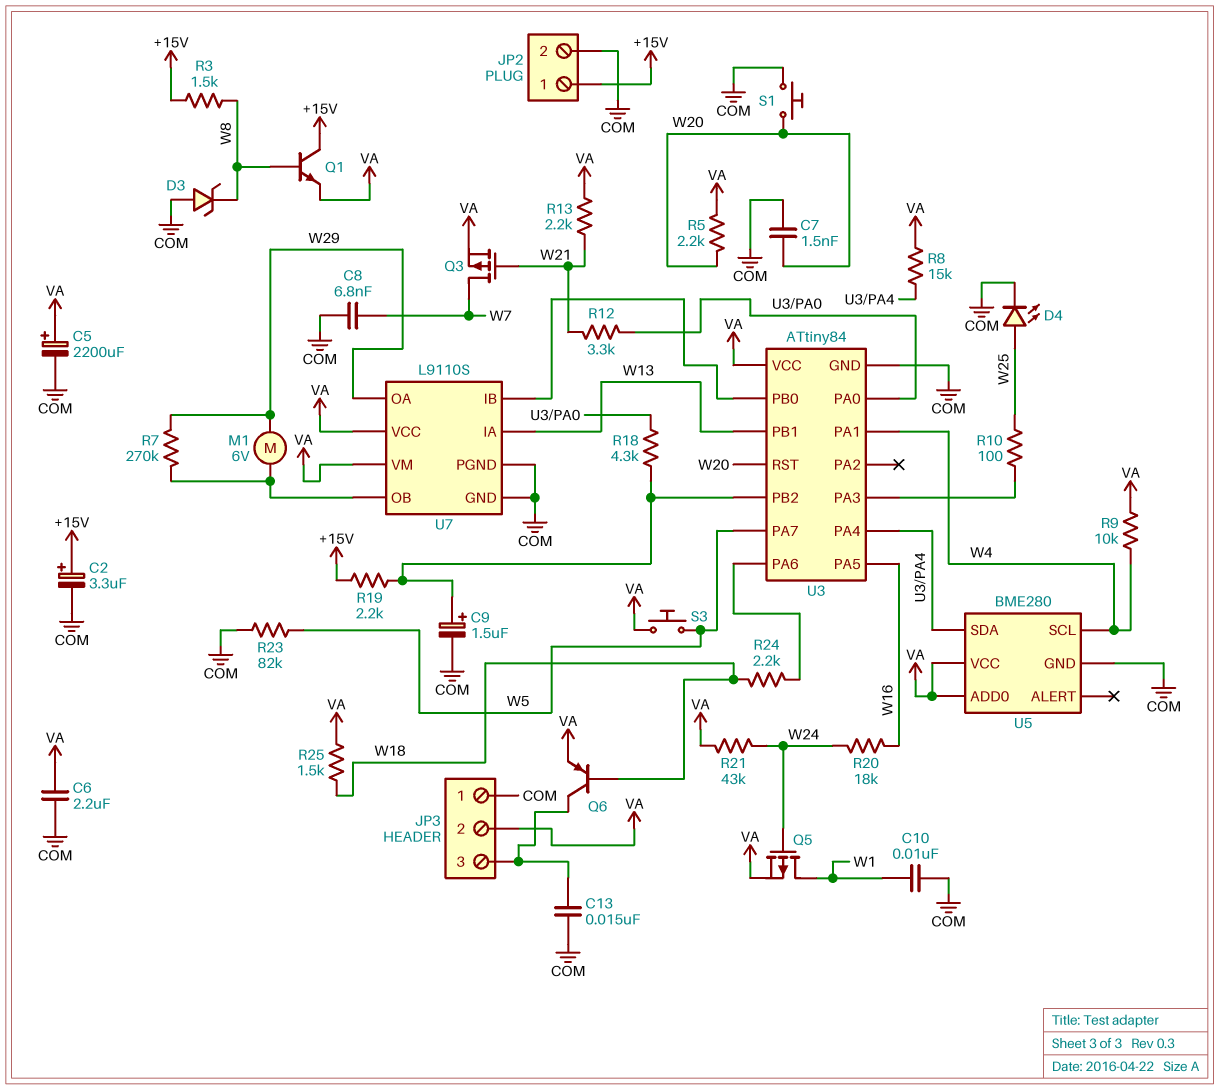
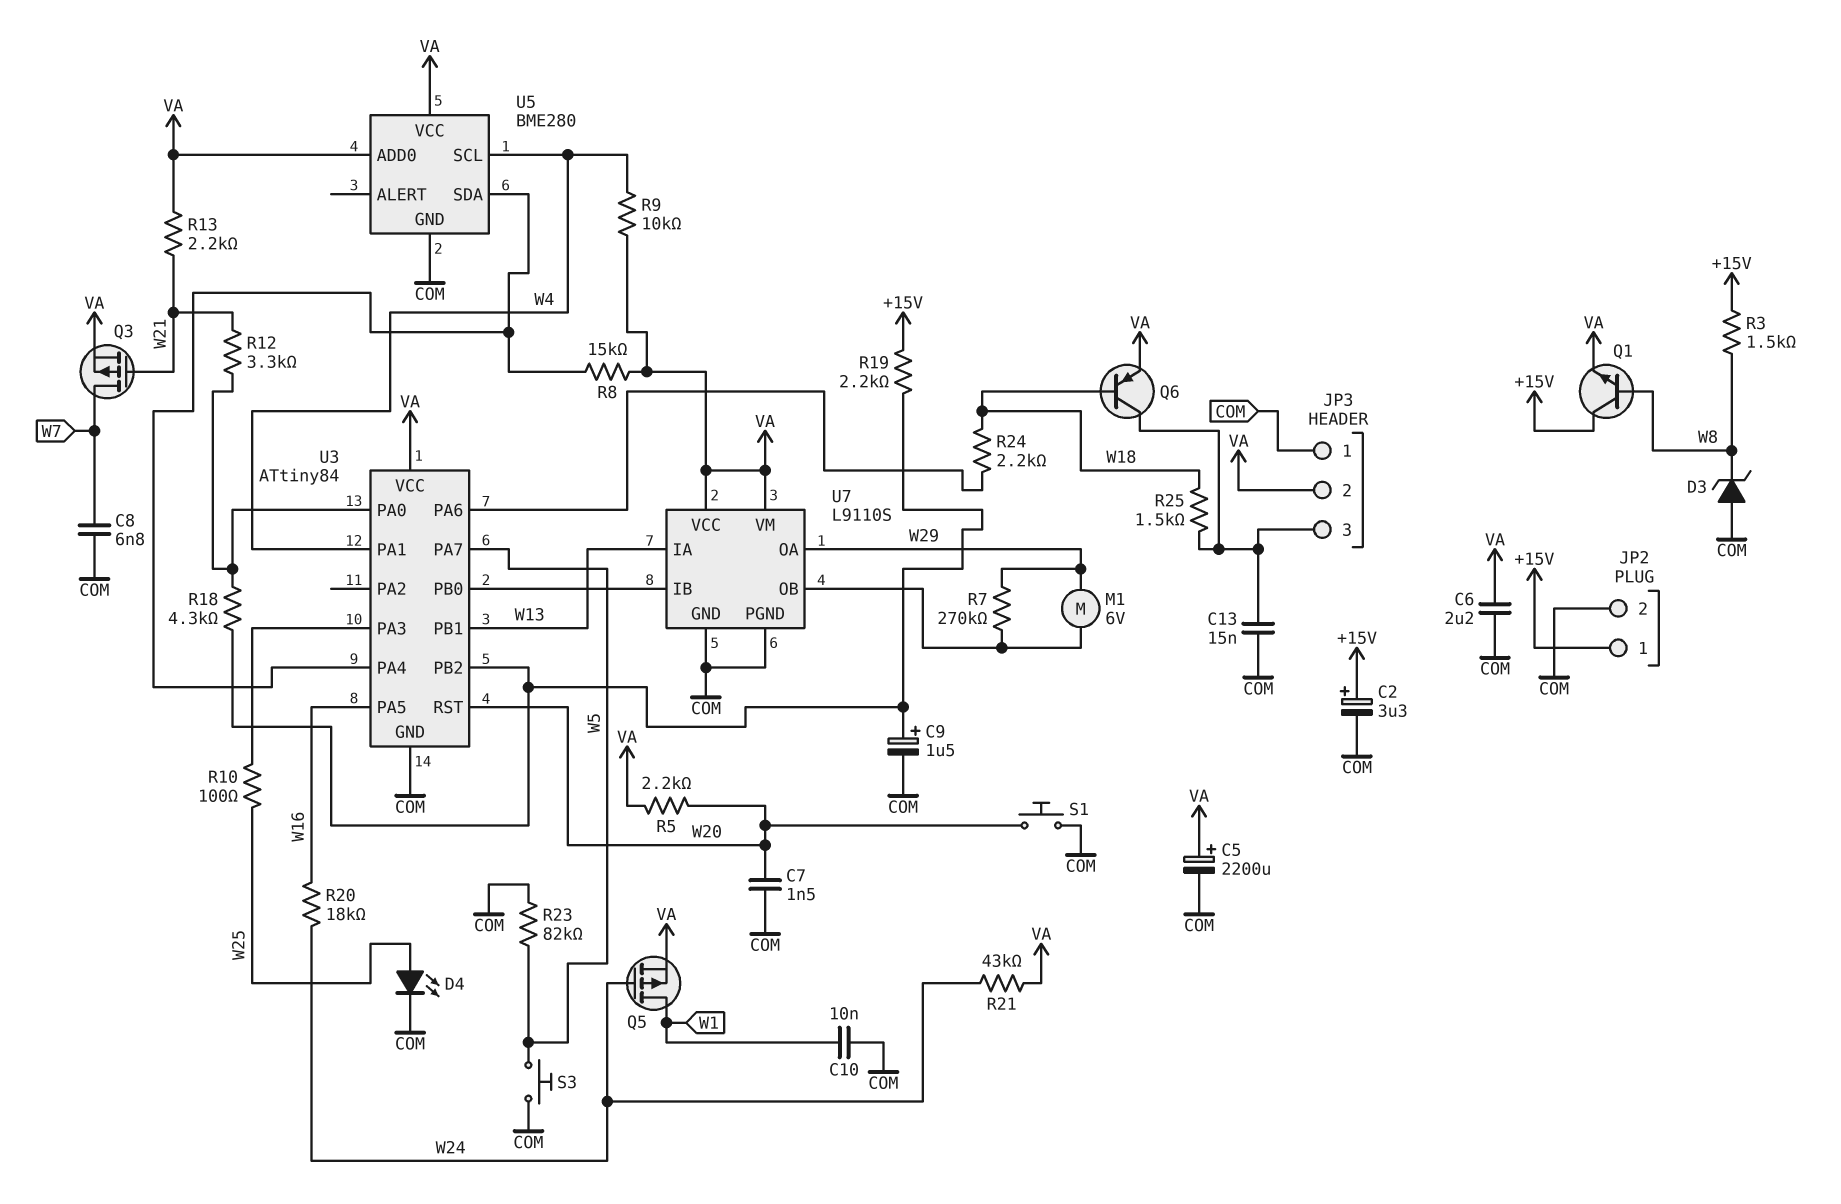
R25: 1.5k (VA, W18) -> 1.5k (JP3/3, W18)
S3: button (VA, W5) -> button (COM, W5)

